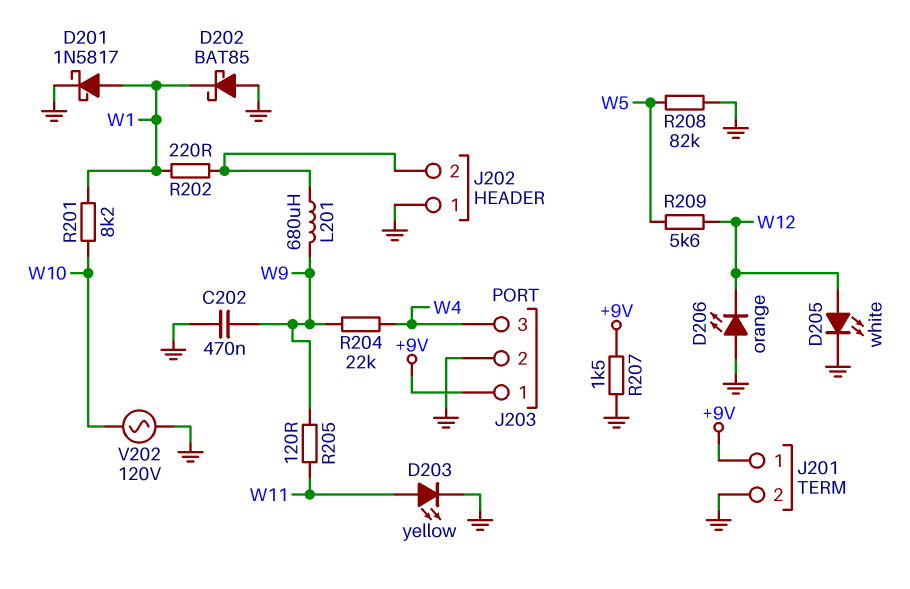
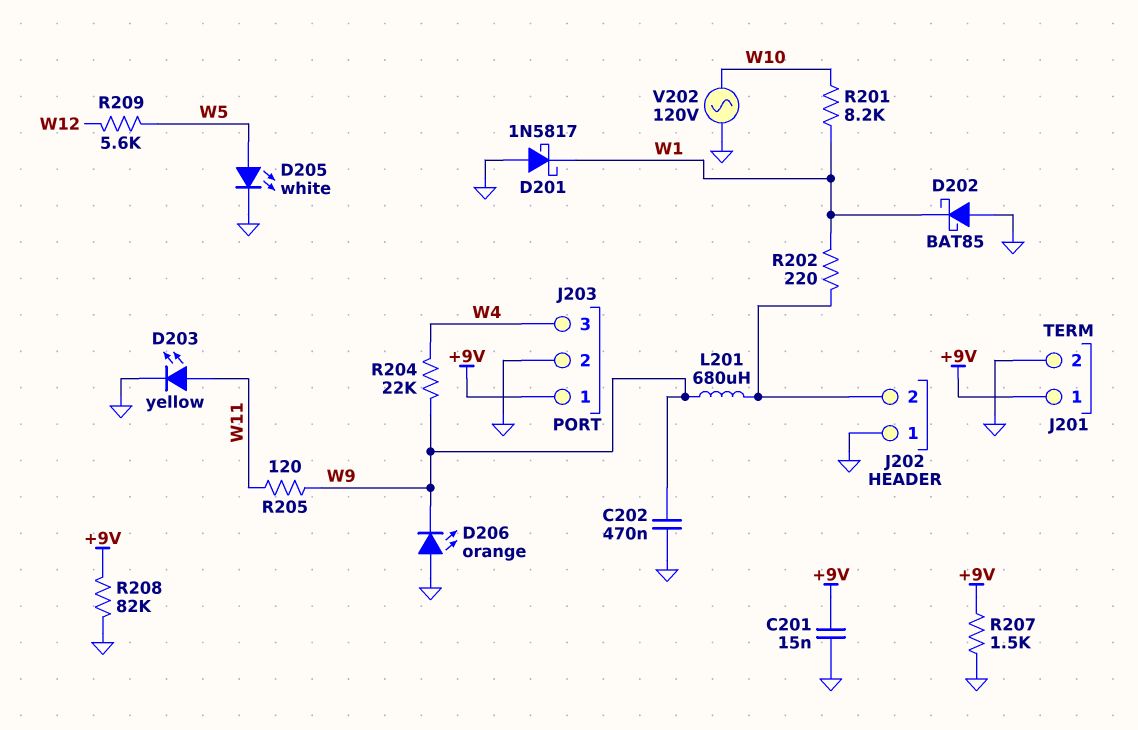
C201: none -> 15nF (+9V, GND)
D201: schottky 1N5817 (A W1, K GND) -> schottky 1N5817 (A GND, K W1)
D205: LED white (A W12, K GND) -> LED white (A W5, K GND)
D206: LED orange (A GND, K W12) -> LED orange (A GND, K W9)
R208: 82k (GND, W5) -> 82k (+9V, GND)

